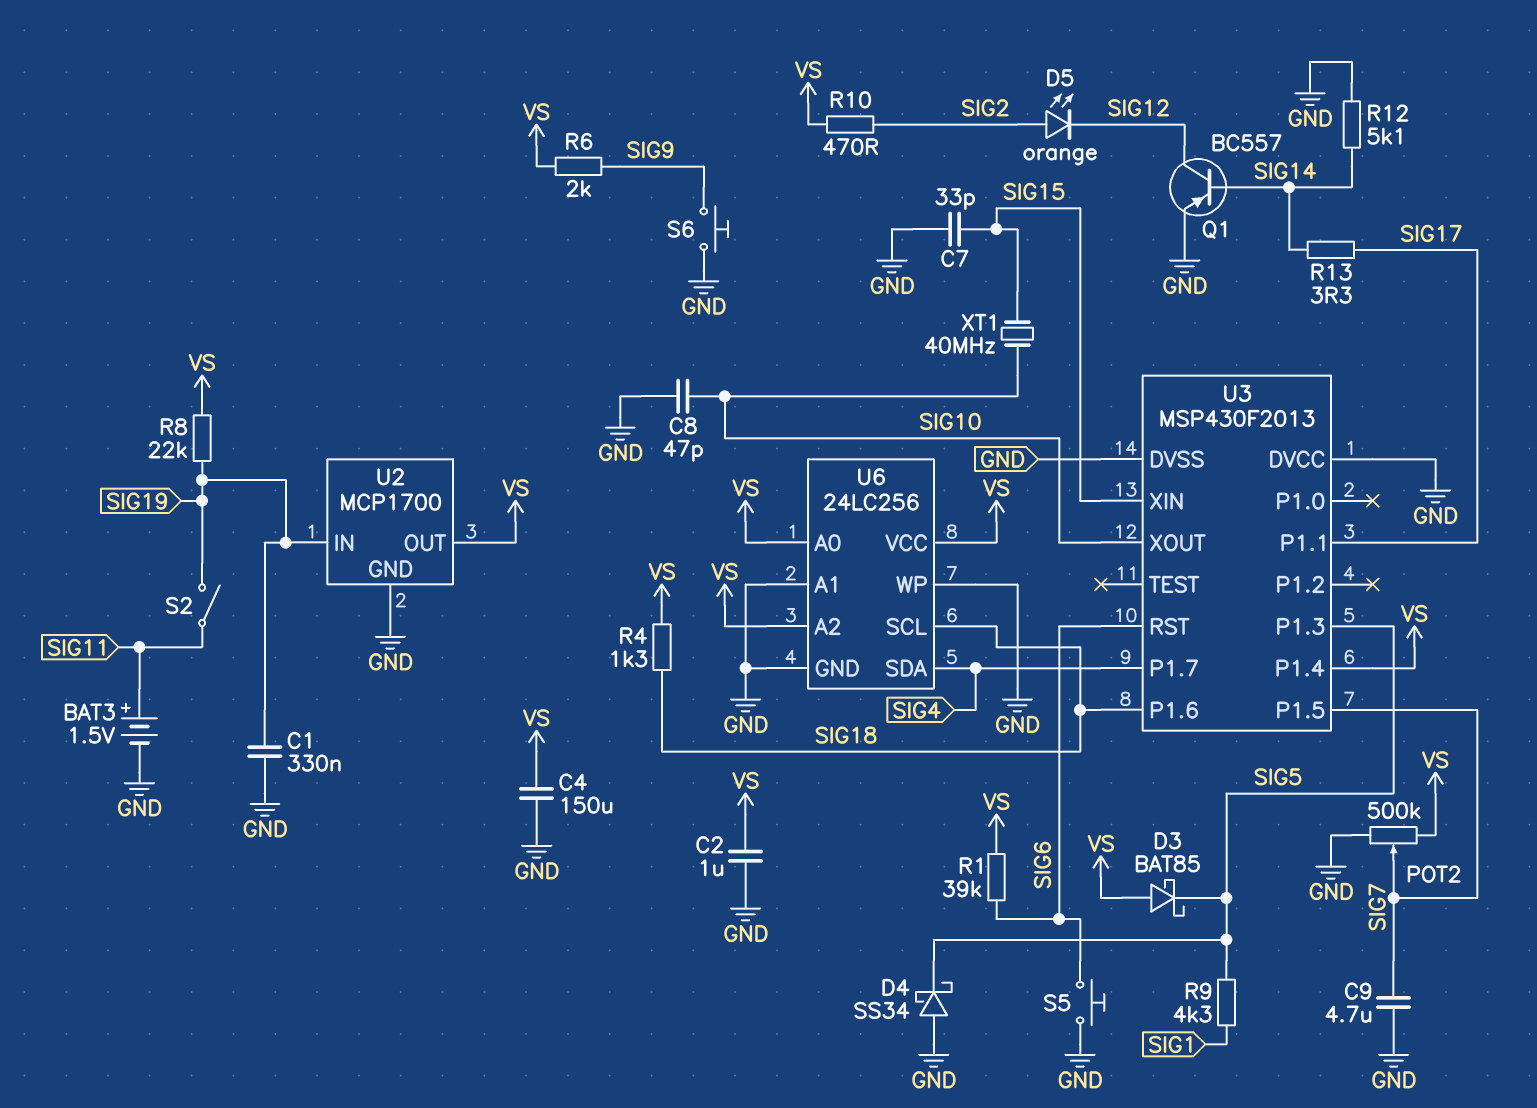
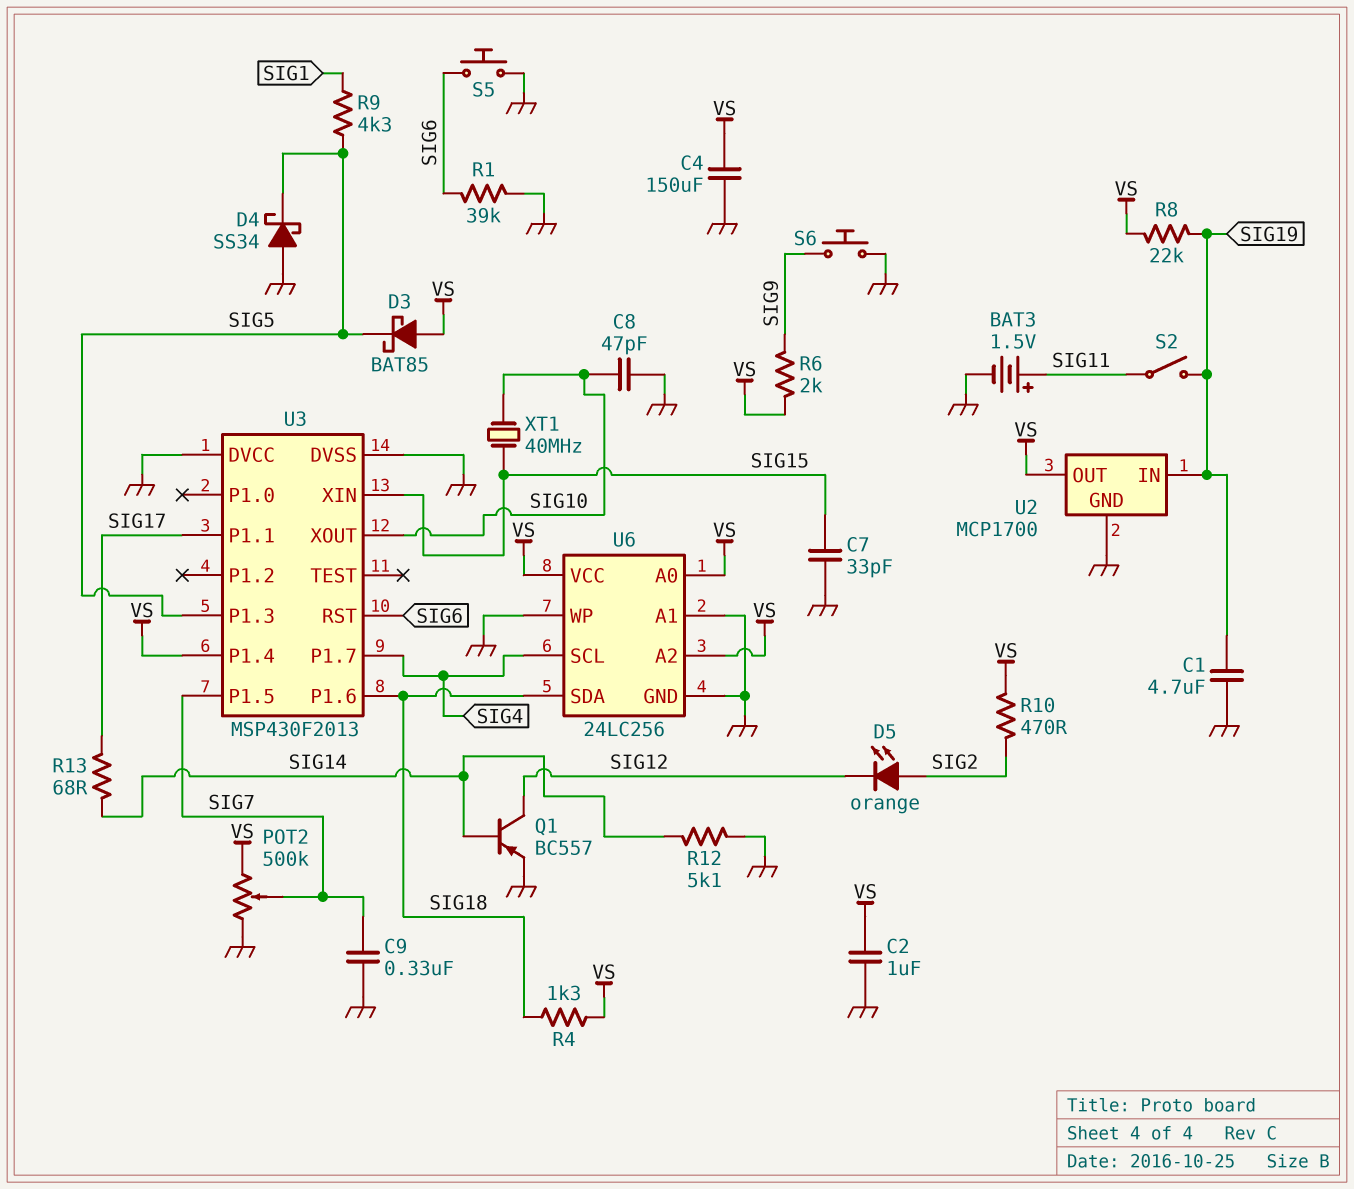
C1: 330nF (GND, SIG19) -> 4.7uF (GND, SIG19)
C9: 4.7uF (GND, SIG7) -> 330nF (GND, SIG7)
R1: 39k (SIG6, VS) -> 39k (GND, SIG6)
R13: 3.3 (SIG14, SIG17) -> 68 (SIG14, SIG17)
U6 pin SCL: SIG18 -> SIG4
U6 pin SDA: SIG4 -> SIG18

